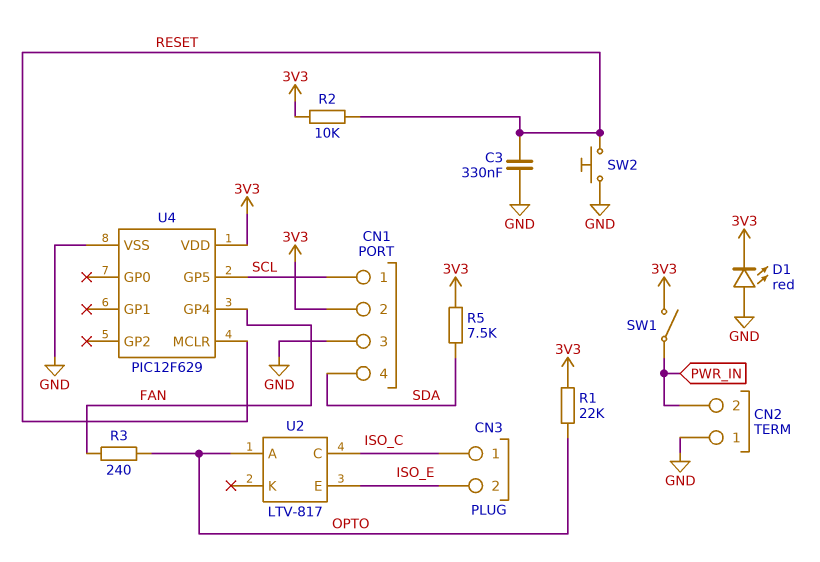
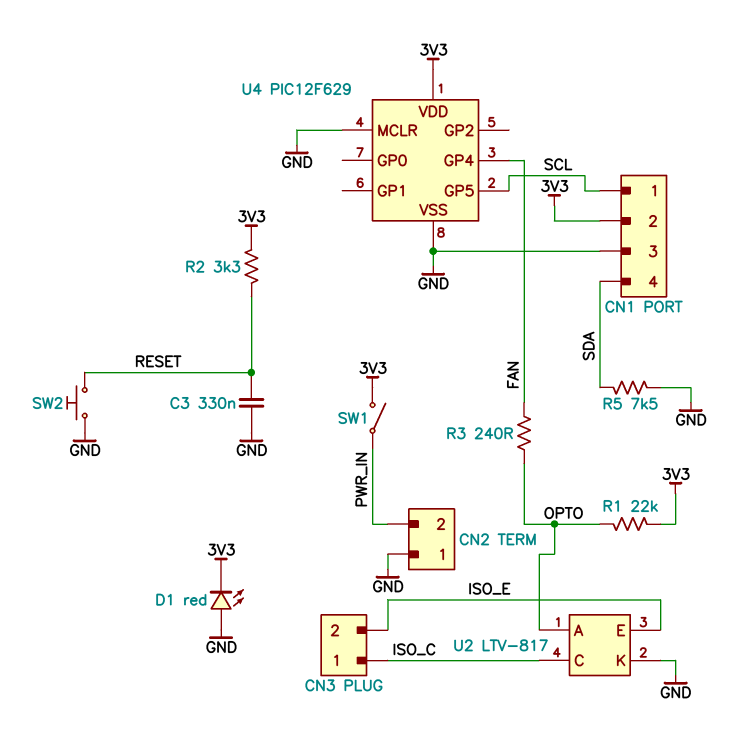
R2: 10k (3V3, RESET) -> 3.3k (3V3, RESET)
R5: 7.5k (3V3, SDA) -> 7.5k (GND, SDA)
U2 pin K: none -> GND
U4 pin MCLR: RESET -> GND

